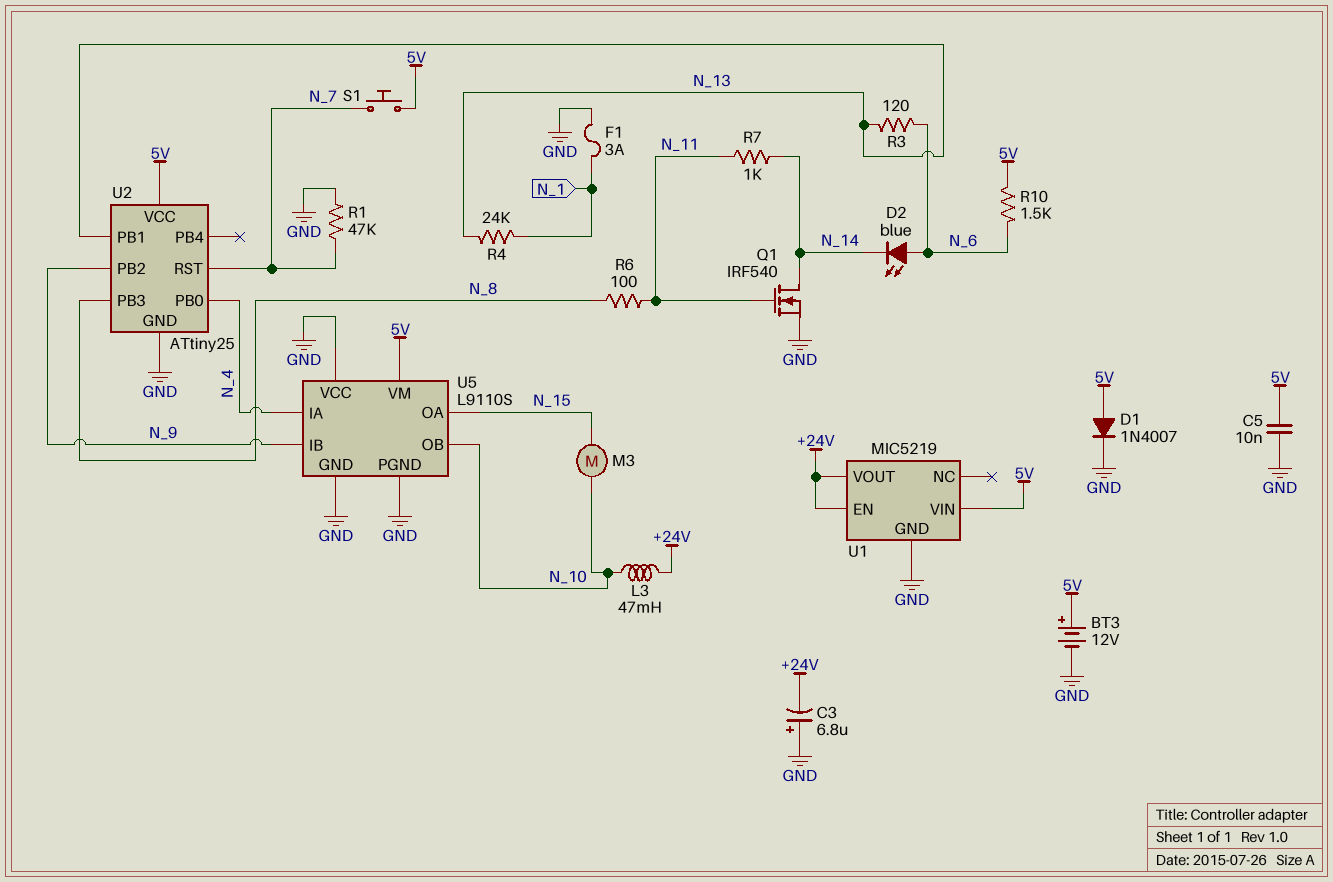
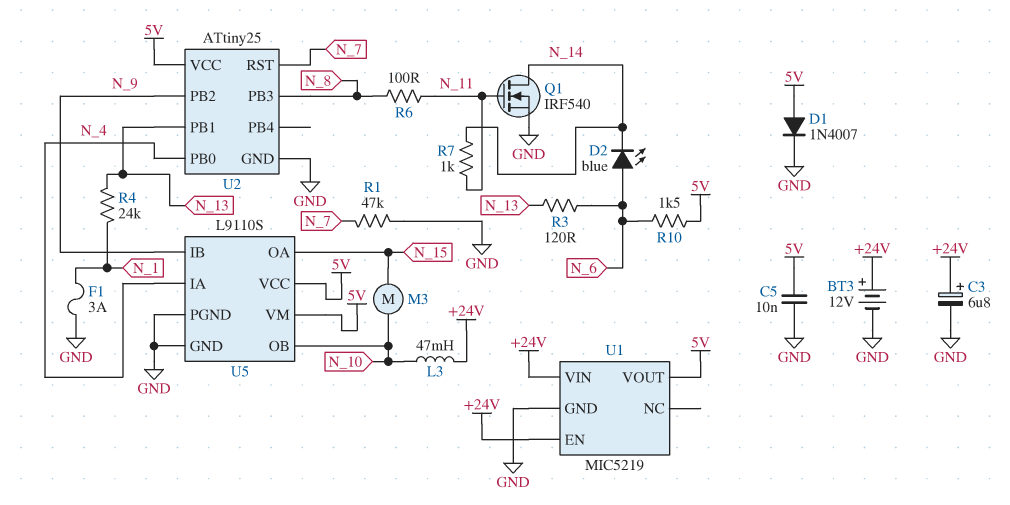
BT3: 12V (plus 5V, minus GND) -> 12V (plus +24V, minus GND)
C3: 6.8uF (plus GND, minus +24V) -> 6.8uF (plus +24V, minus GND)
S1: button (5V, N_7) -> none
U1 pin VIN: 5V -> +24V
U1 pin VOUT: +24V -> 5V
U5 pin VCC: GND -> 5V

